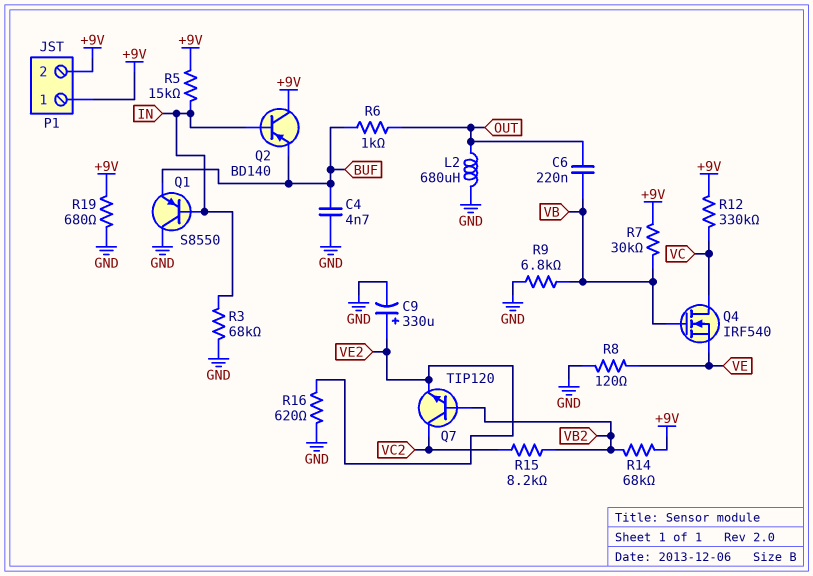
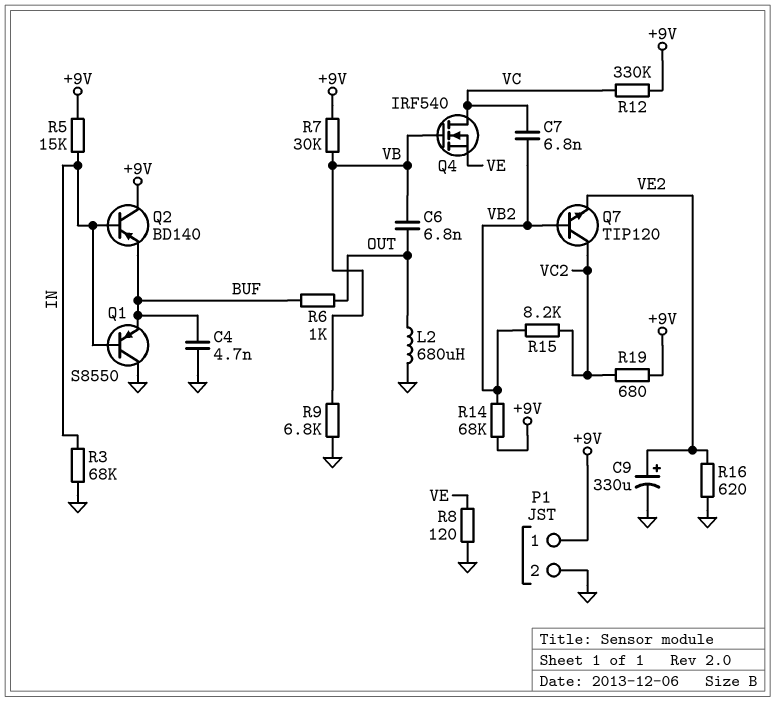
C6: 220nF (OUT, VB) -> 6.8nF (OUT, VB)
C7: none -> 6.8nF (VB2, VC)
P1 pin 2: +9V -> GND
R19: 680 (+9V, GND) -> 680 (+9V, VC2)

